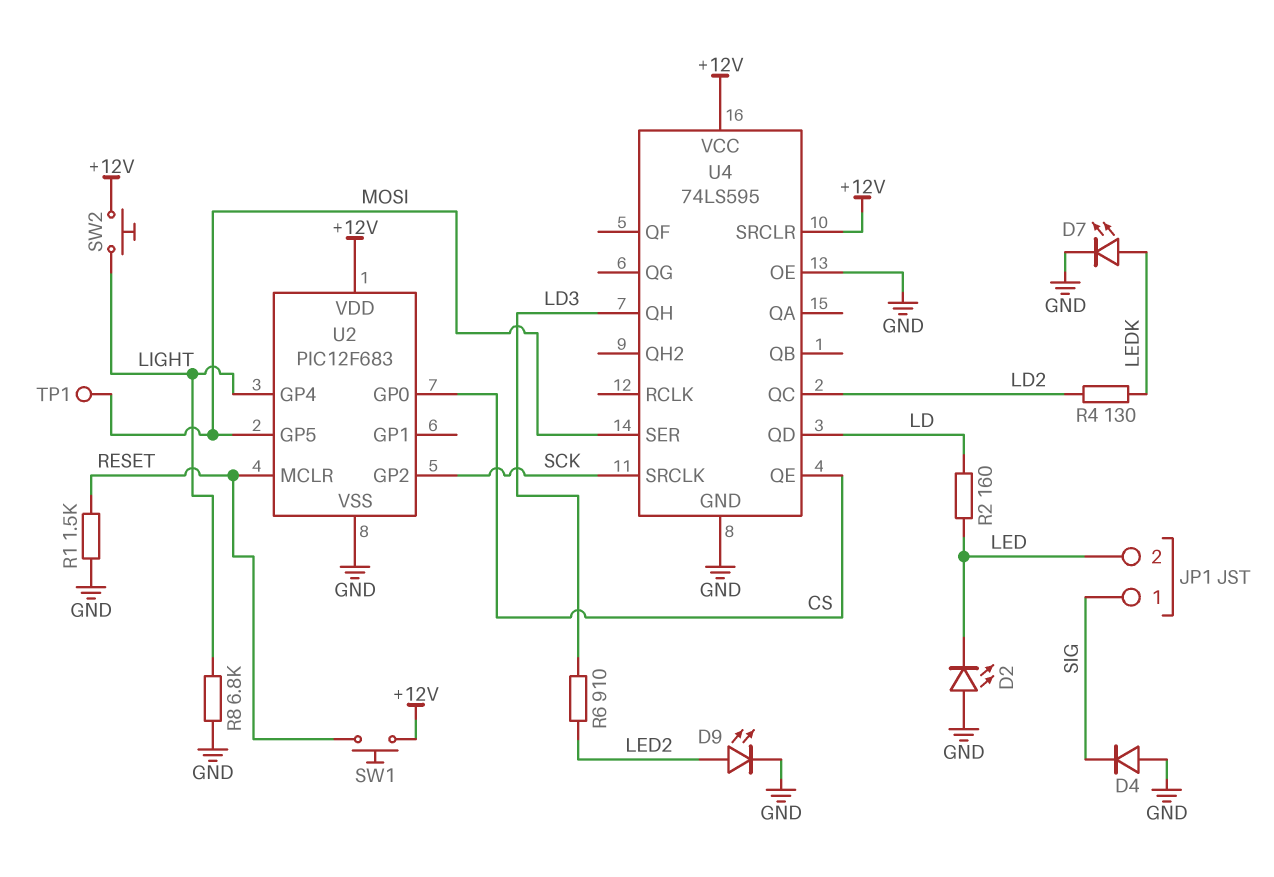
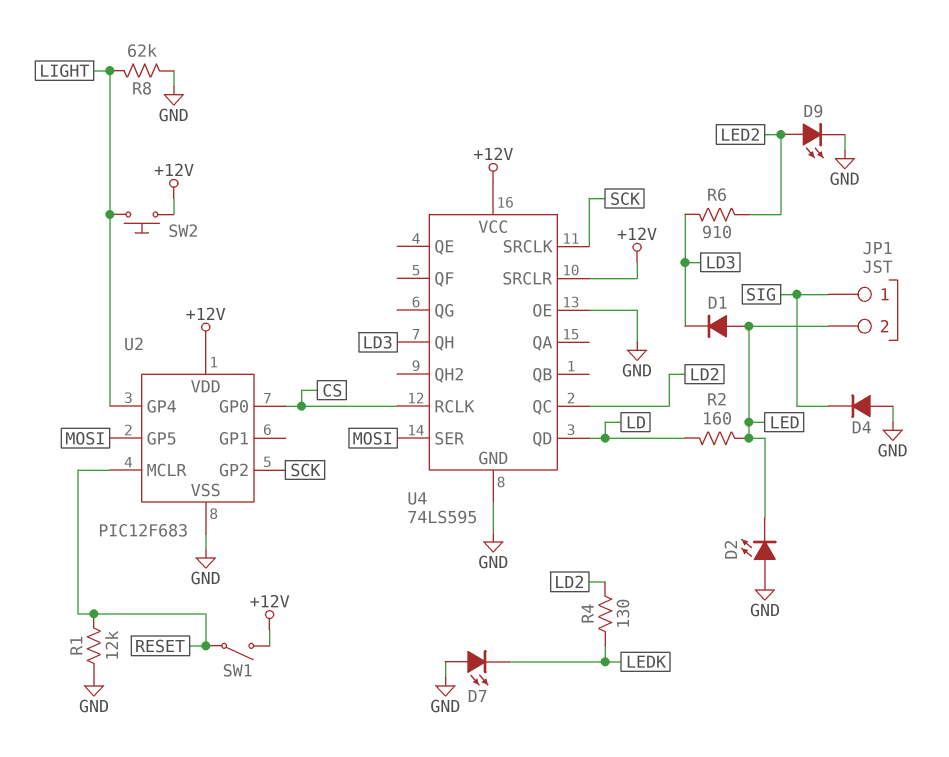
D1: none -> diode (A LED, K LD3)
D7: LED (A LEDK, K GND) -> LED (A GND, K LEDK)
R1: 1.5k (GND, RESET) -> 12k (GND, RESET)
R8: 6.8k (GND, LIGHT) -> 62k (GND, LIGHT)
SW1: button (+12V, RESET) -> switch (+12V, RESET)
TP1: test point (MOSI) -> none
U4 pin QE: CS -> none
U4 pin RCLK: none -> CS

